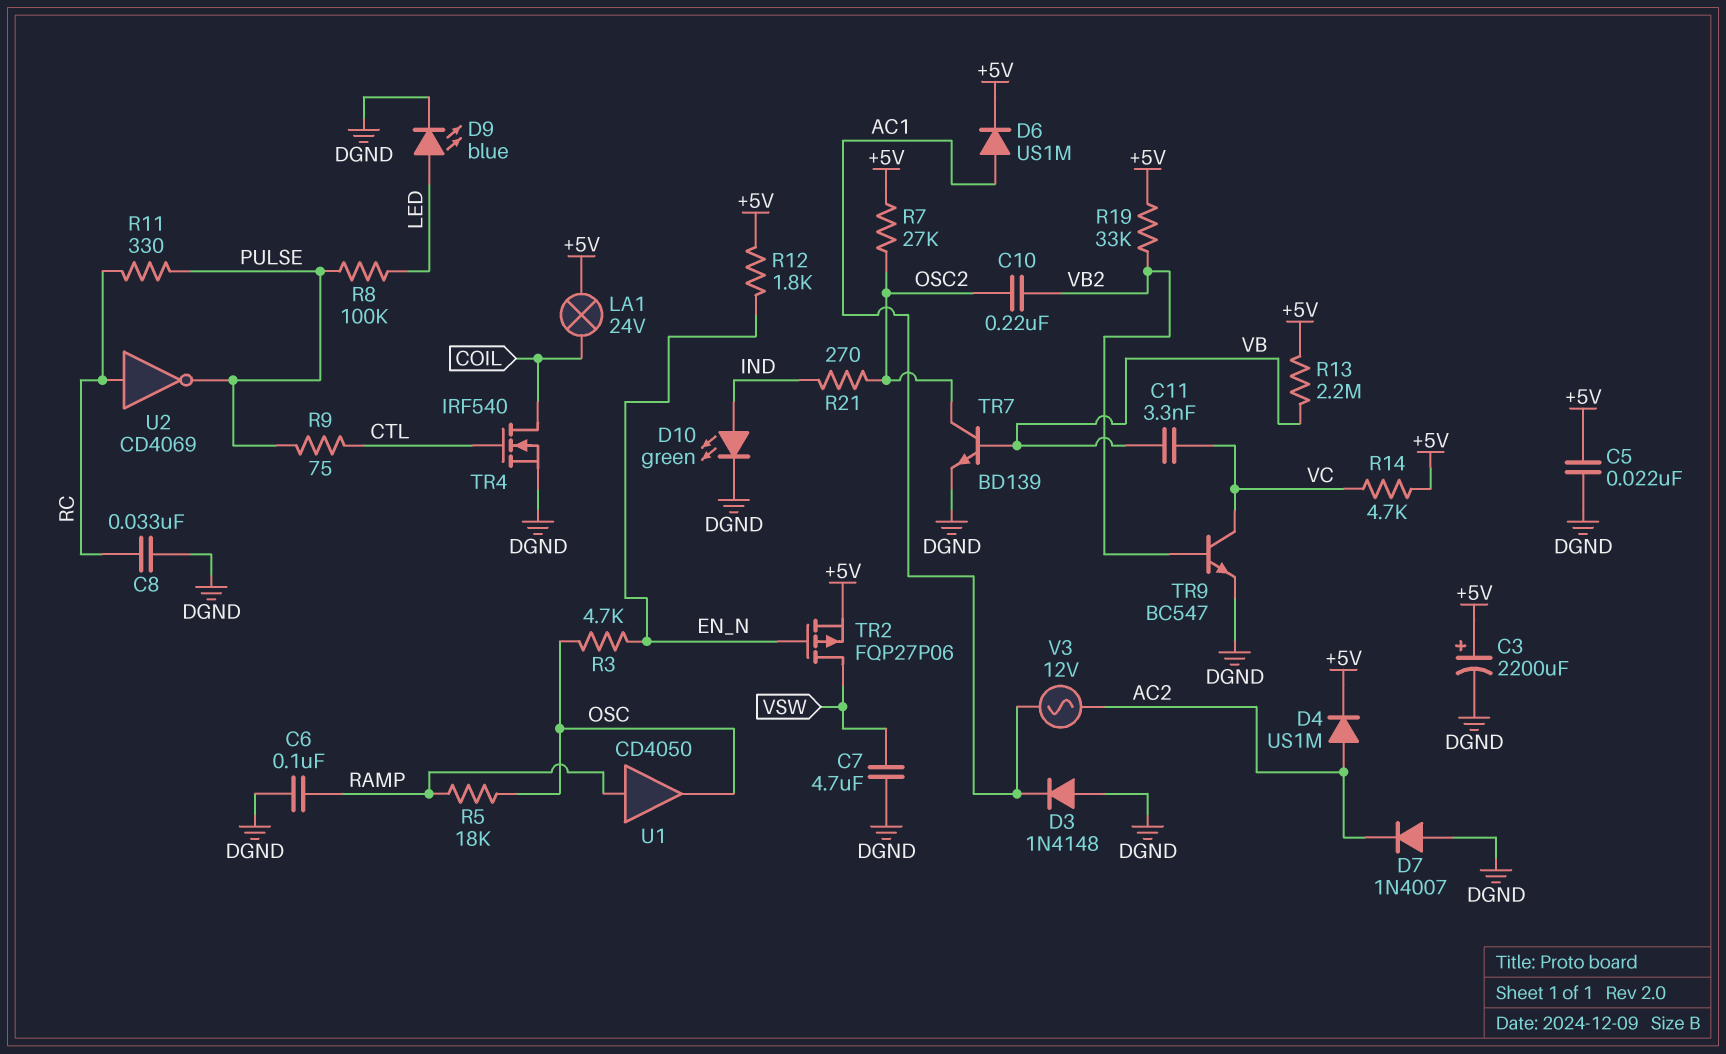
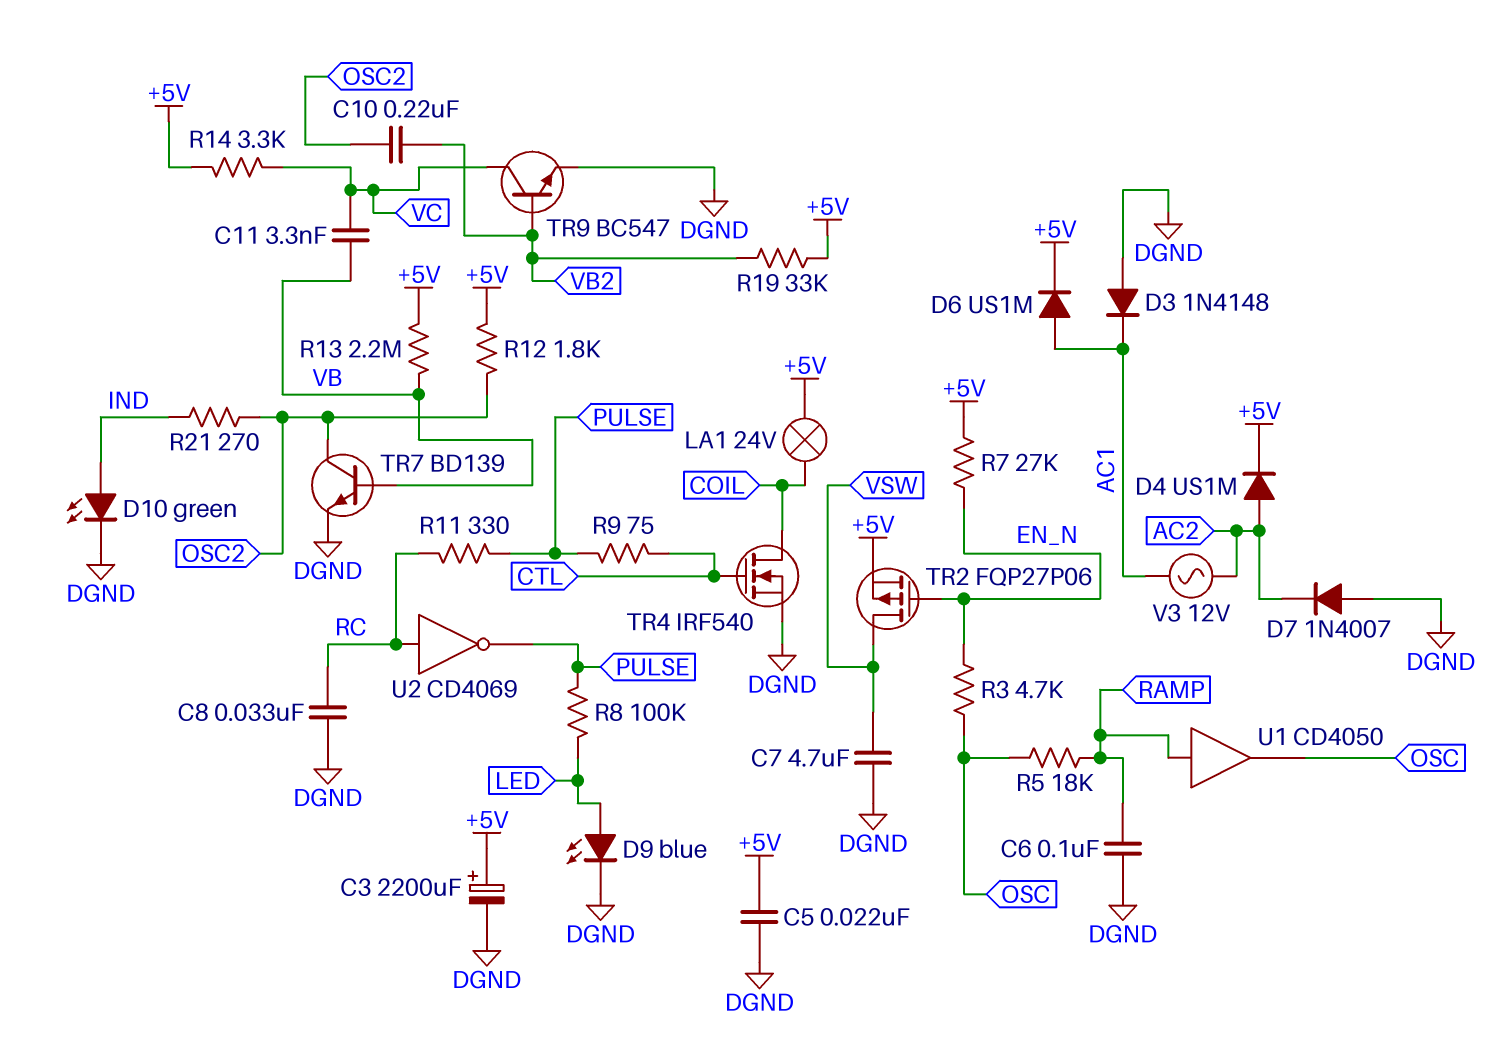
R7: 27k (+5V, OSC2) -> 27k (+5V, EN_N)
R12: 1.8k (+5V, EN_N) -> 1.8k (+5V, OSC2)
R14: 4.7k (+5V, VC) -> 3.3k (+5V, VC)

